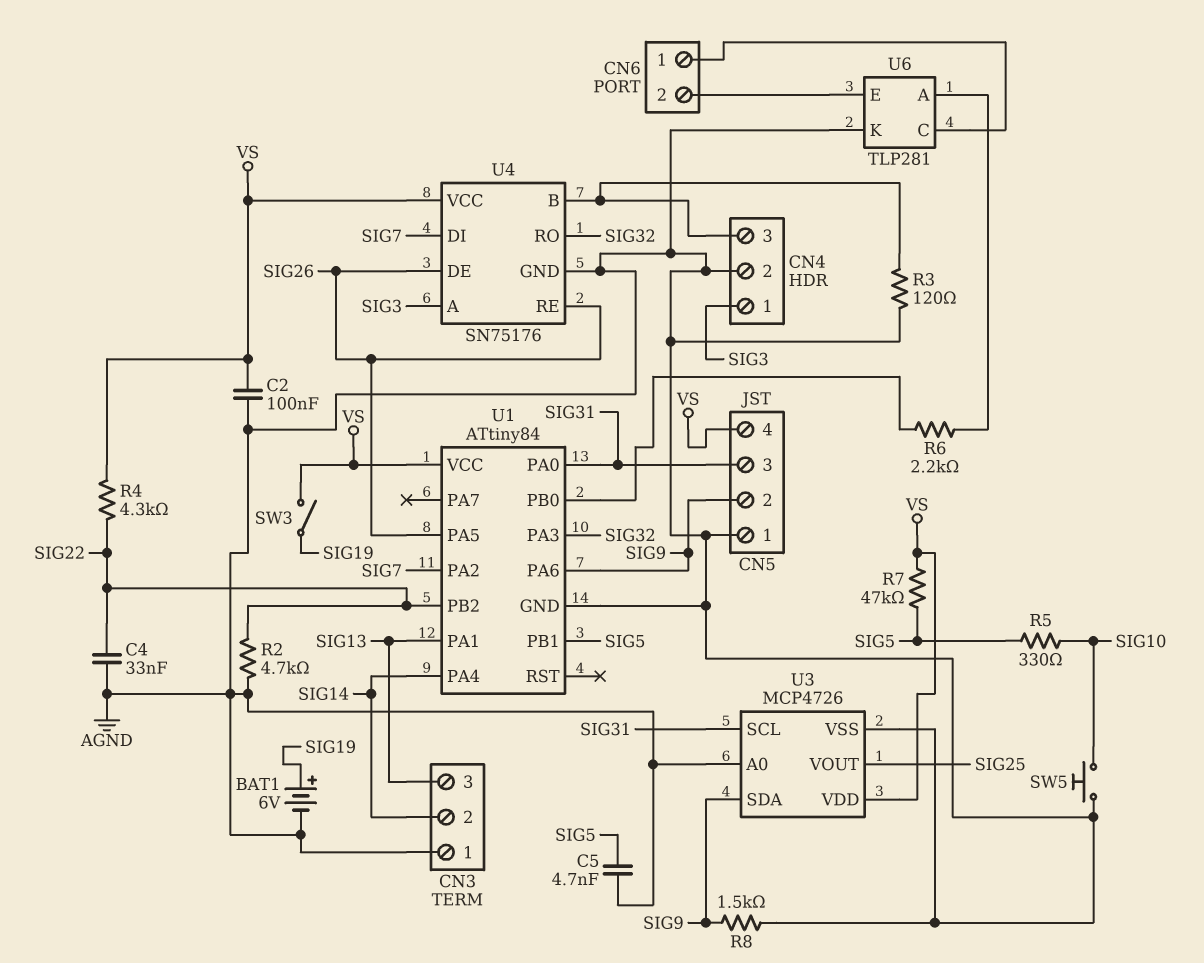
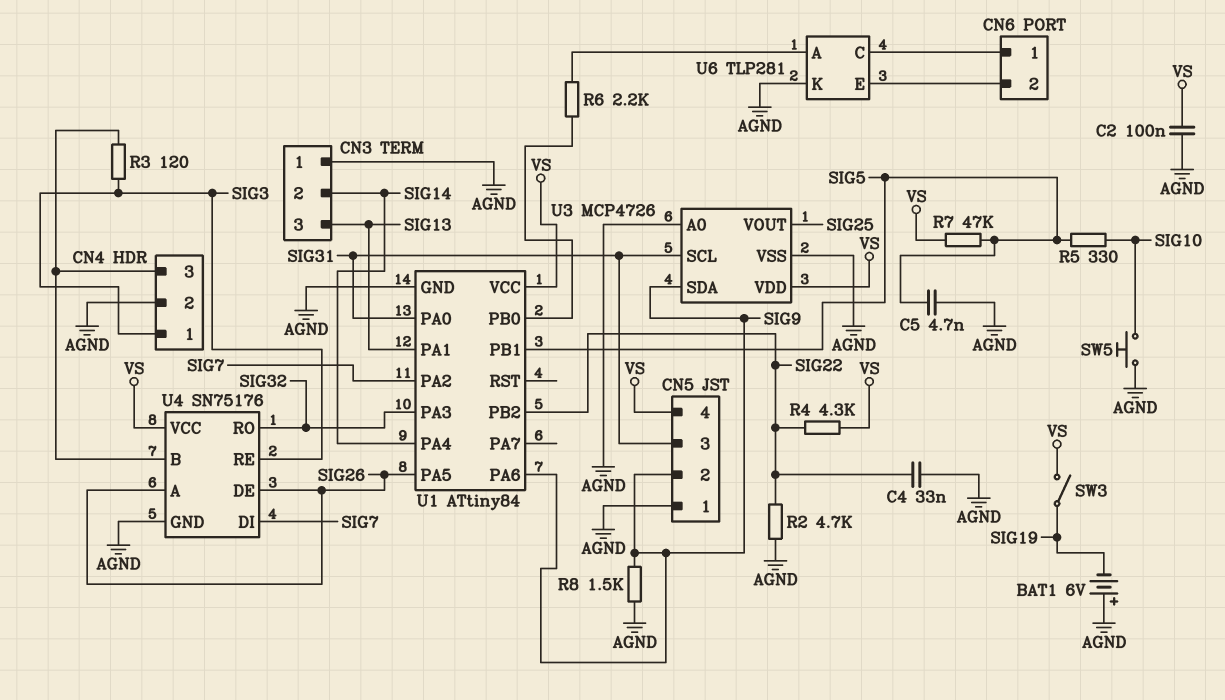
BAT1: 6V (plus SIG19, minus AGND) -> 6V (plus AGND, minus SIG19)
R3: 120 (AGND, CN4/3) -> 120 (CN4/3, SIG3)
U4 pin A: SIG3 -> SIG26
U4 pin RE: SIG26 -> SIG3

